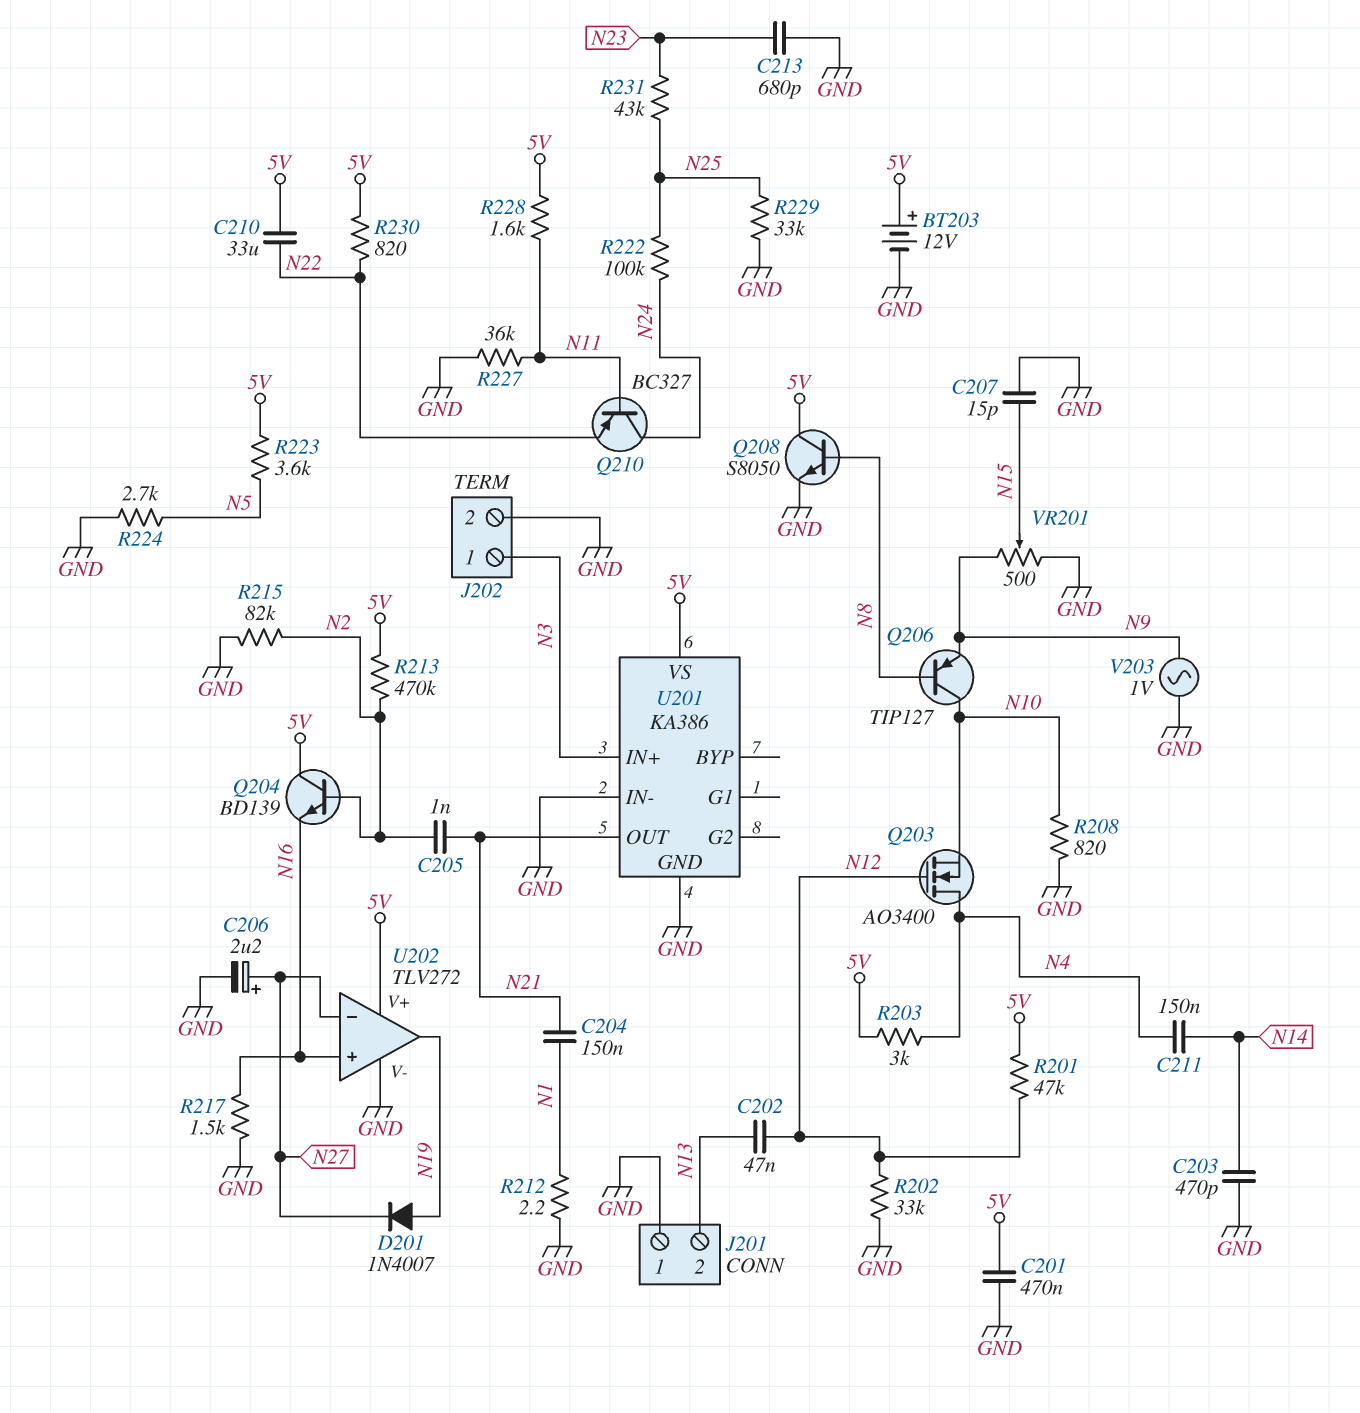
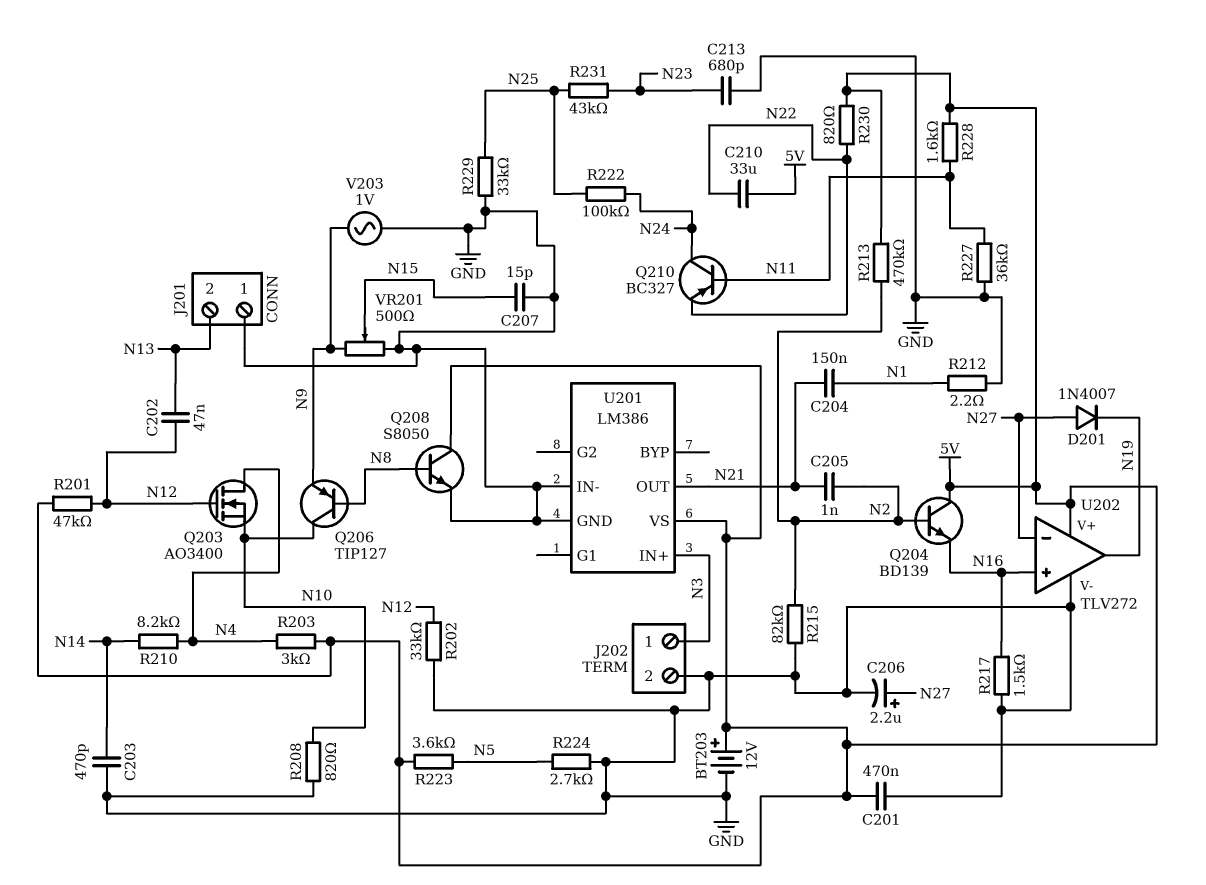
C211: 150nF (N4, N14) -> none
D201: diode 1N4007 (A N19, K N27) -> diode 1N4007 (A N27, K N19)
R210: none -> 8.2k (N4, N14)
U201: KA386 -> LM386

